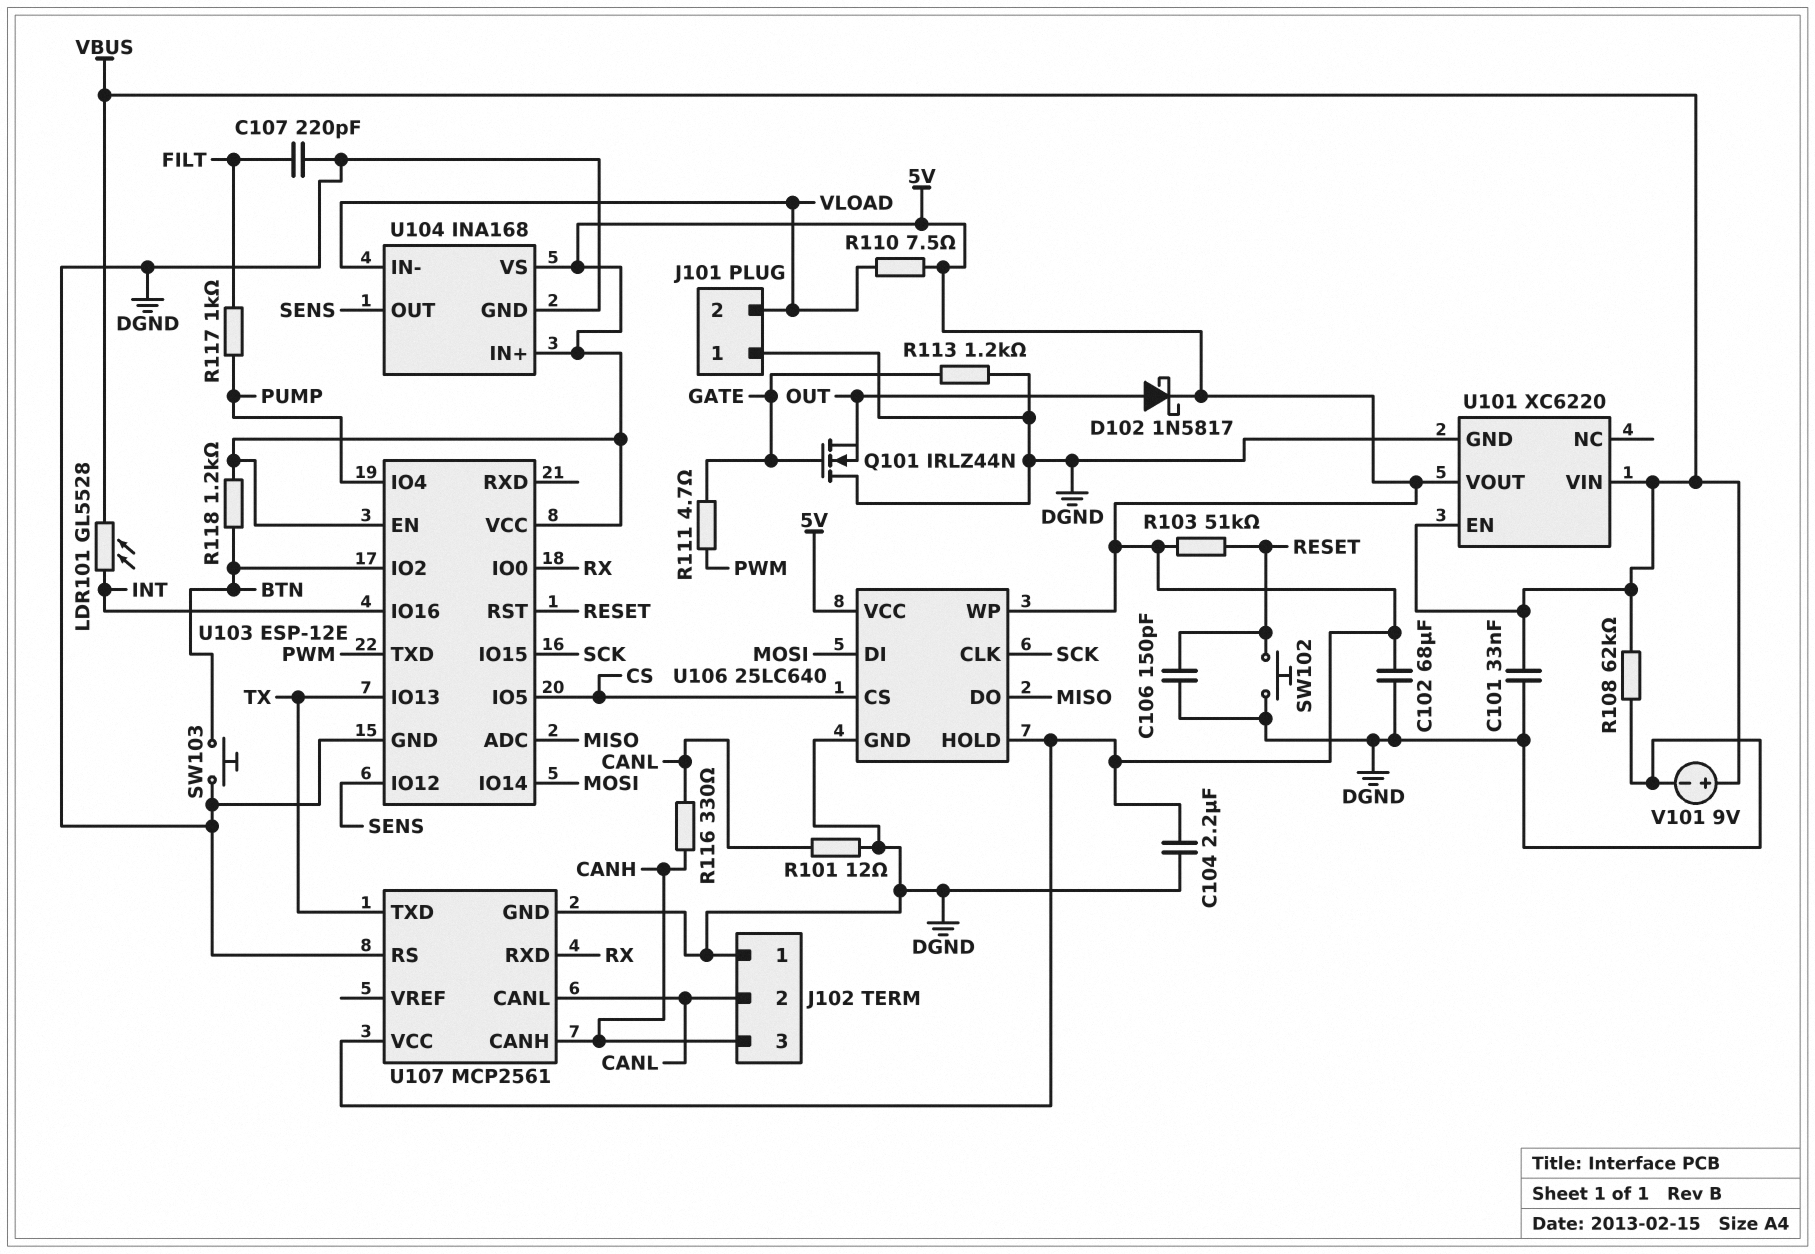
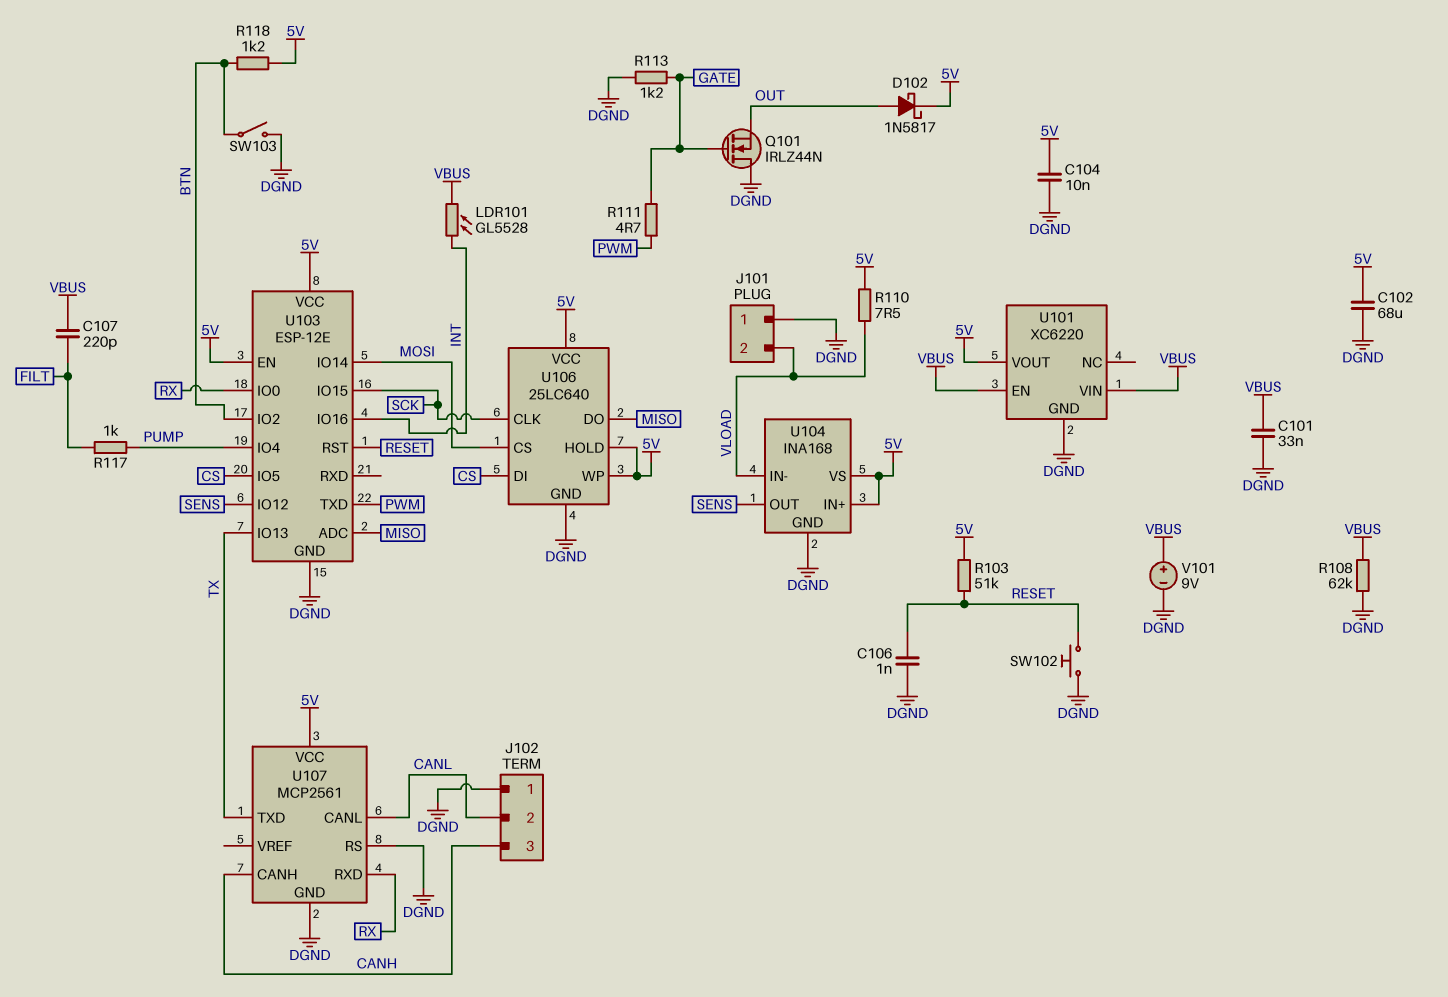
C104: 2.2uF (5V, DGND) -> 10nF (5V, DGND)
C106: 150pF (DGND, RESET) -> 1nF (DGND, RESET)
C107: 220pF (DGND, FILT) -> 220pF (FILT, VBUS)
R101: 12 (CANL, DGND) -> none
R116: 330 (CANH, CANL) -> none
SW103: button (BTN, DGND) -> switch (BTN, DGND)
U106 pin CS: CS -> MOSI
U106 pin DI: MOSI -> CS

